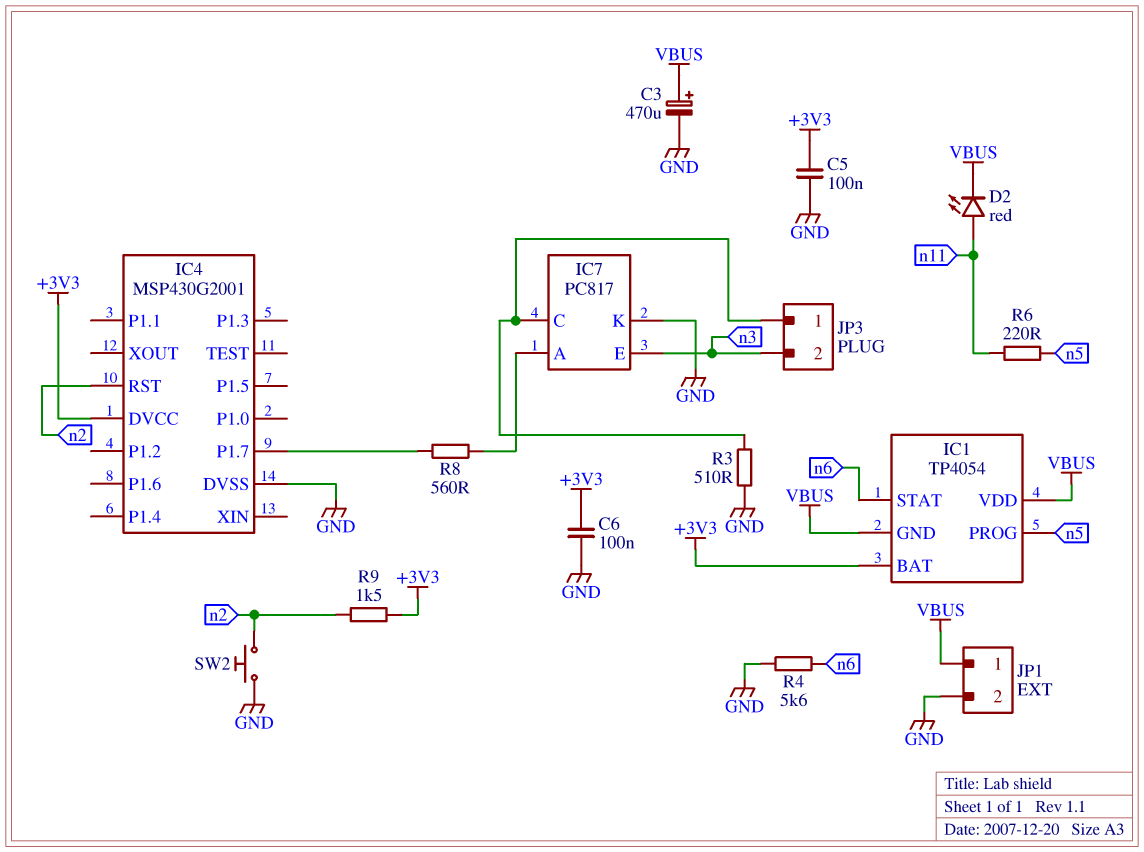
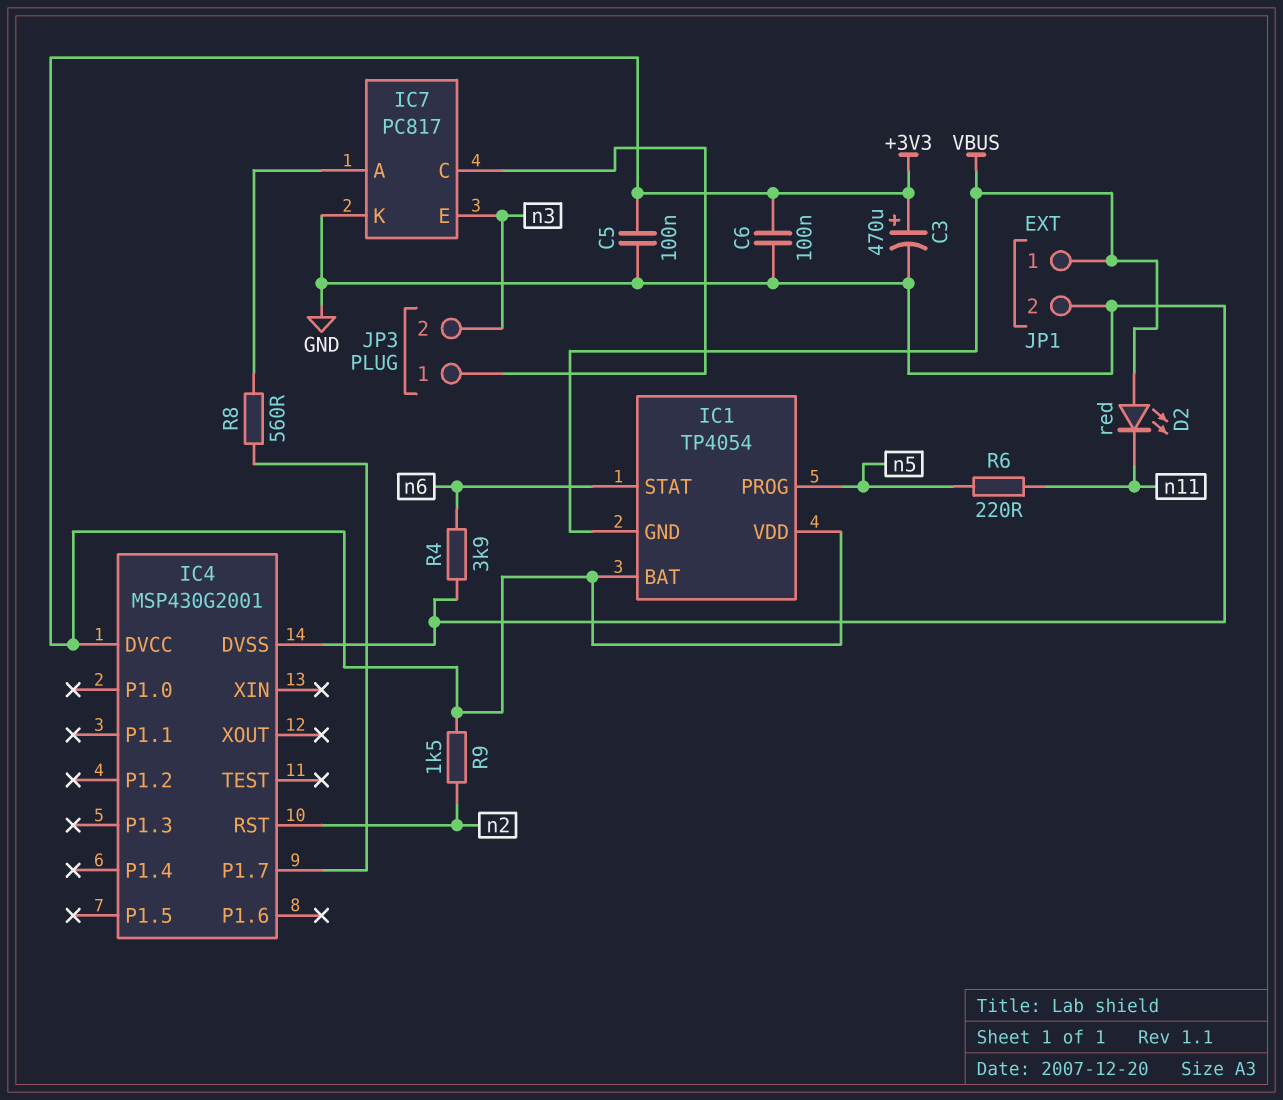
C3: 470uF (plus VBUS, minus GND) -> 470uF (plus +3V3, minus GND)
D2: LED red (A n11, K VBUS) -> LED red (A VBUS, K n11)
IC1 pin VDD: VBUS -> +3V3
R3: 510 (GND, IC7/C) -> none
R4: 5.6k (GND, n6) -> 3.9k (GND, n6)
SW2: button (GND, n2) -> none

